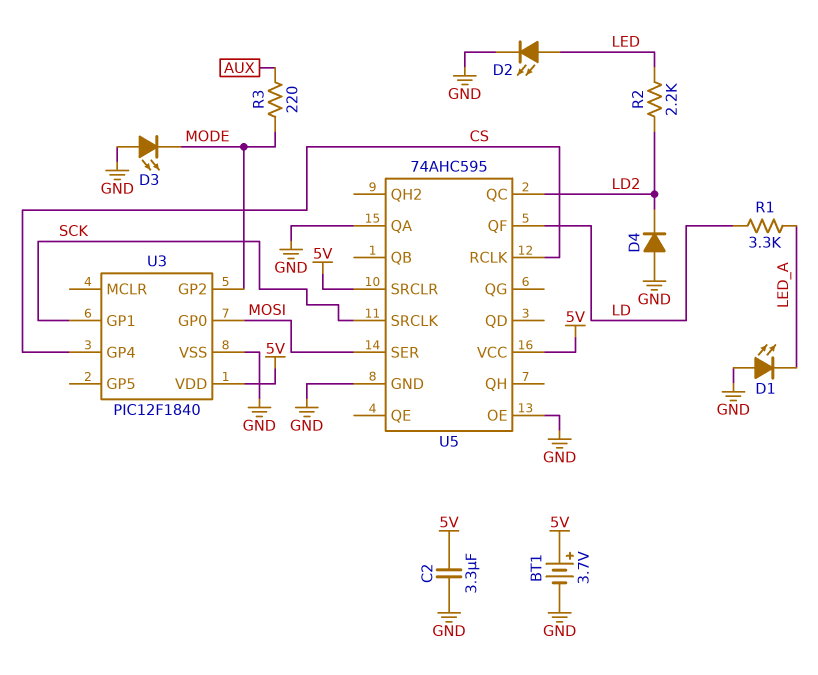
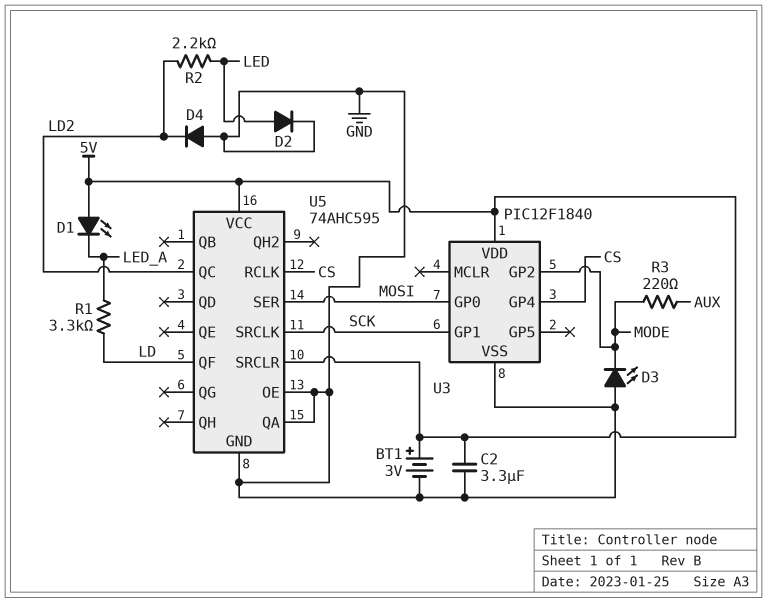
BT1: 3.7V (plus 5V, minus GND) -> 3V (plus 5V, minus GND)
D1: LED (A GND, K LED_A) -> LED (A 5V, K LED_A)
D2: LED (A LED, K GND) -> diode (A LED, K GND)

